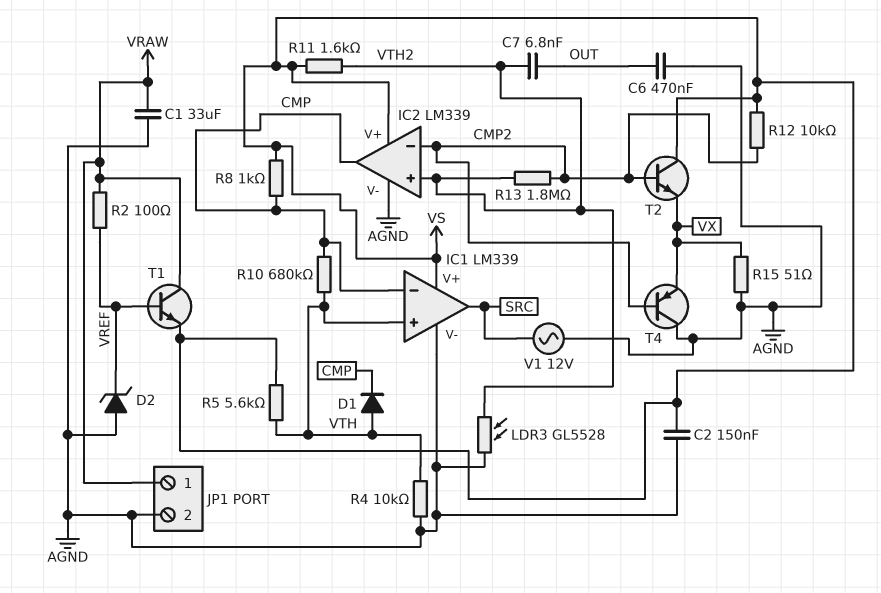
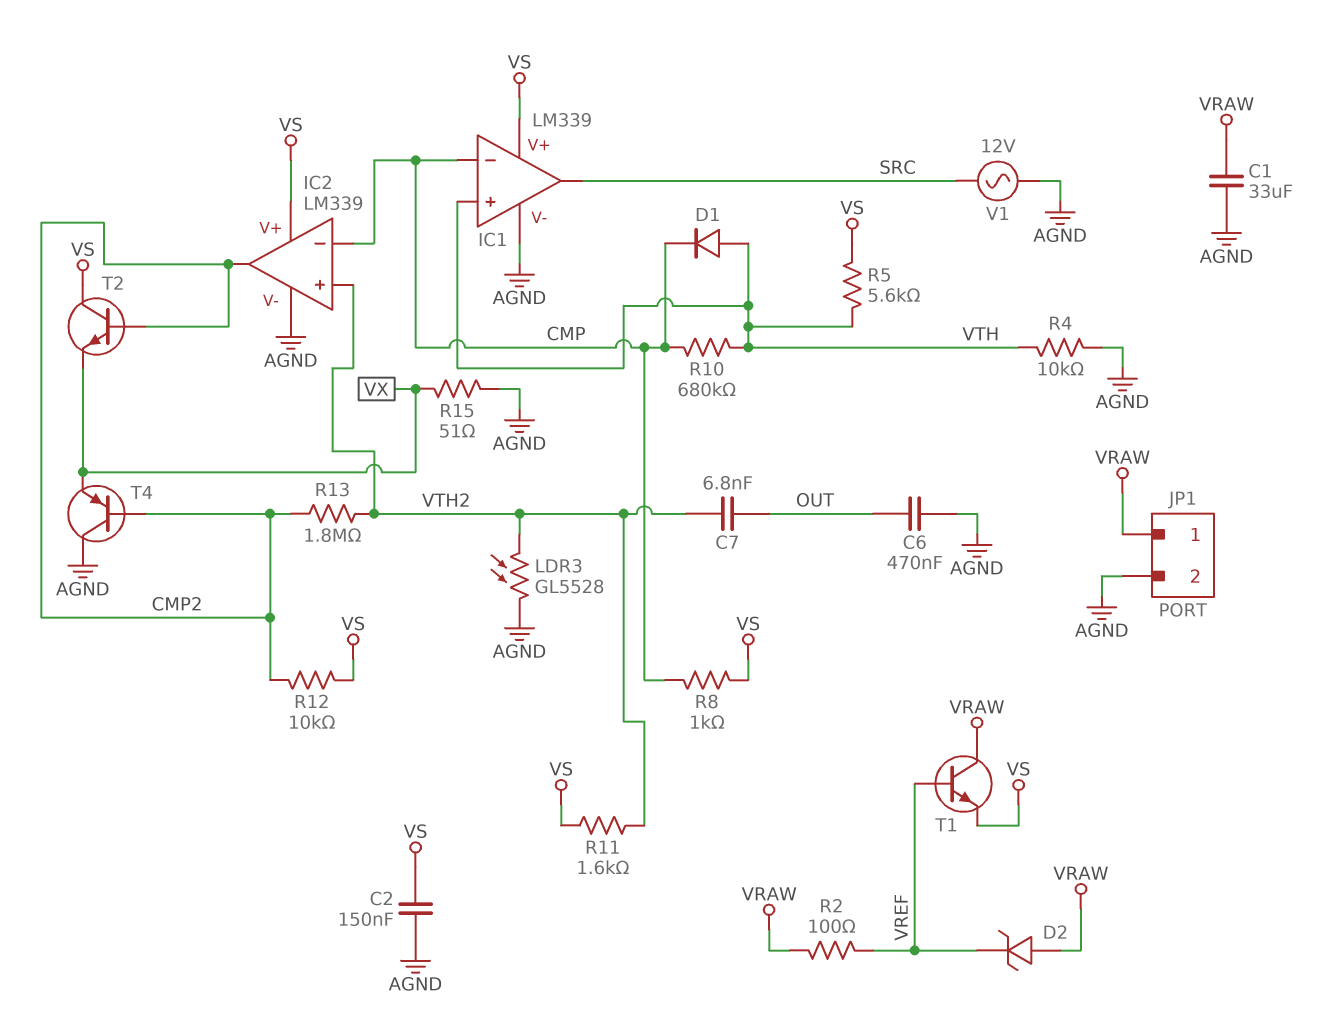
D2: zener (A AGND, K VREF) -> zener (A VRAW, K VREF)
IC2 pin in-: CMP2 -> CMP
IC2 pin out: CMP -> CMP2

